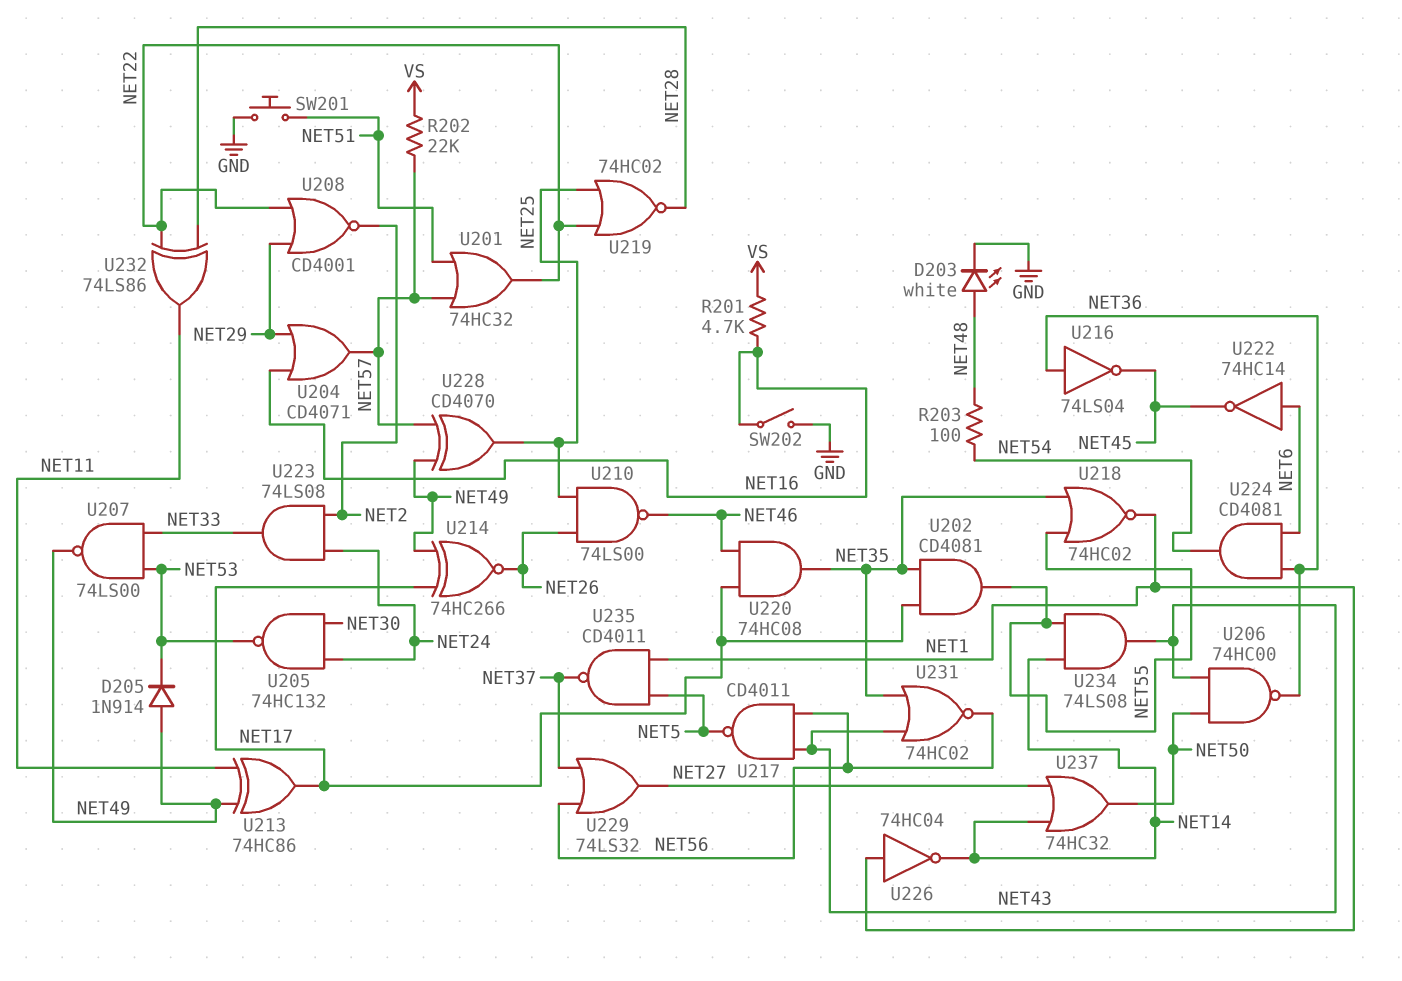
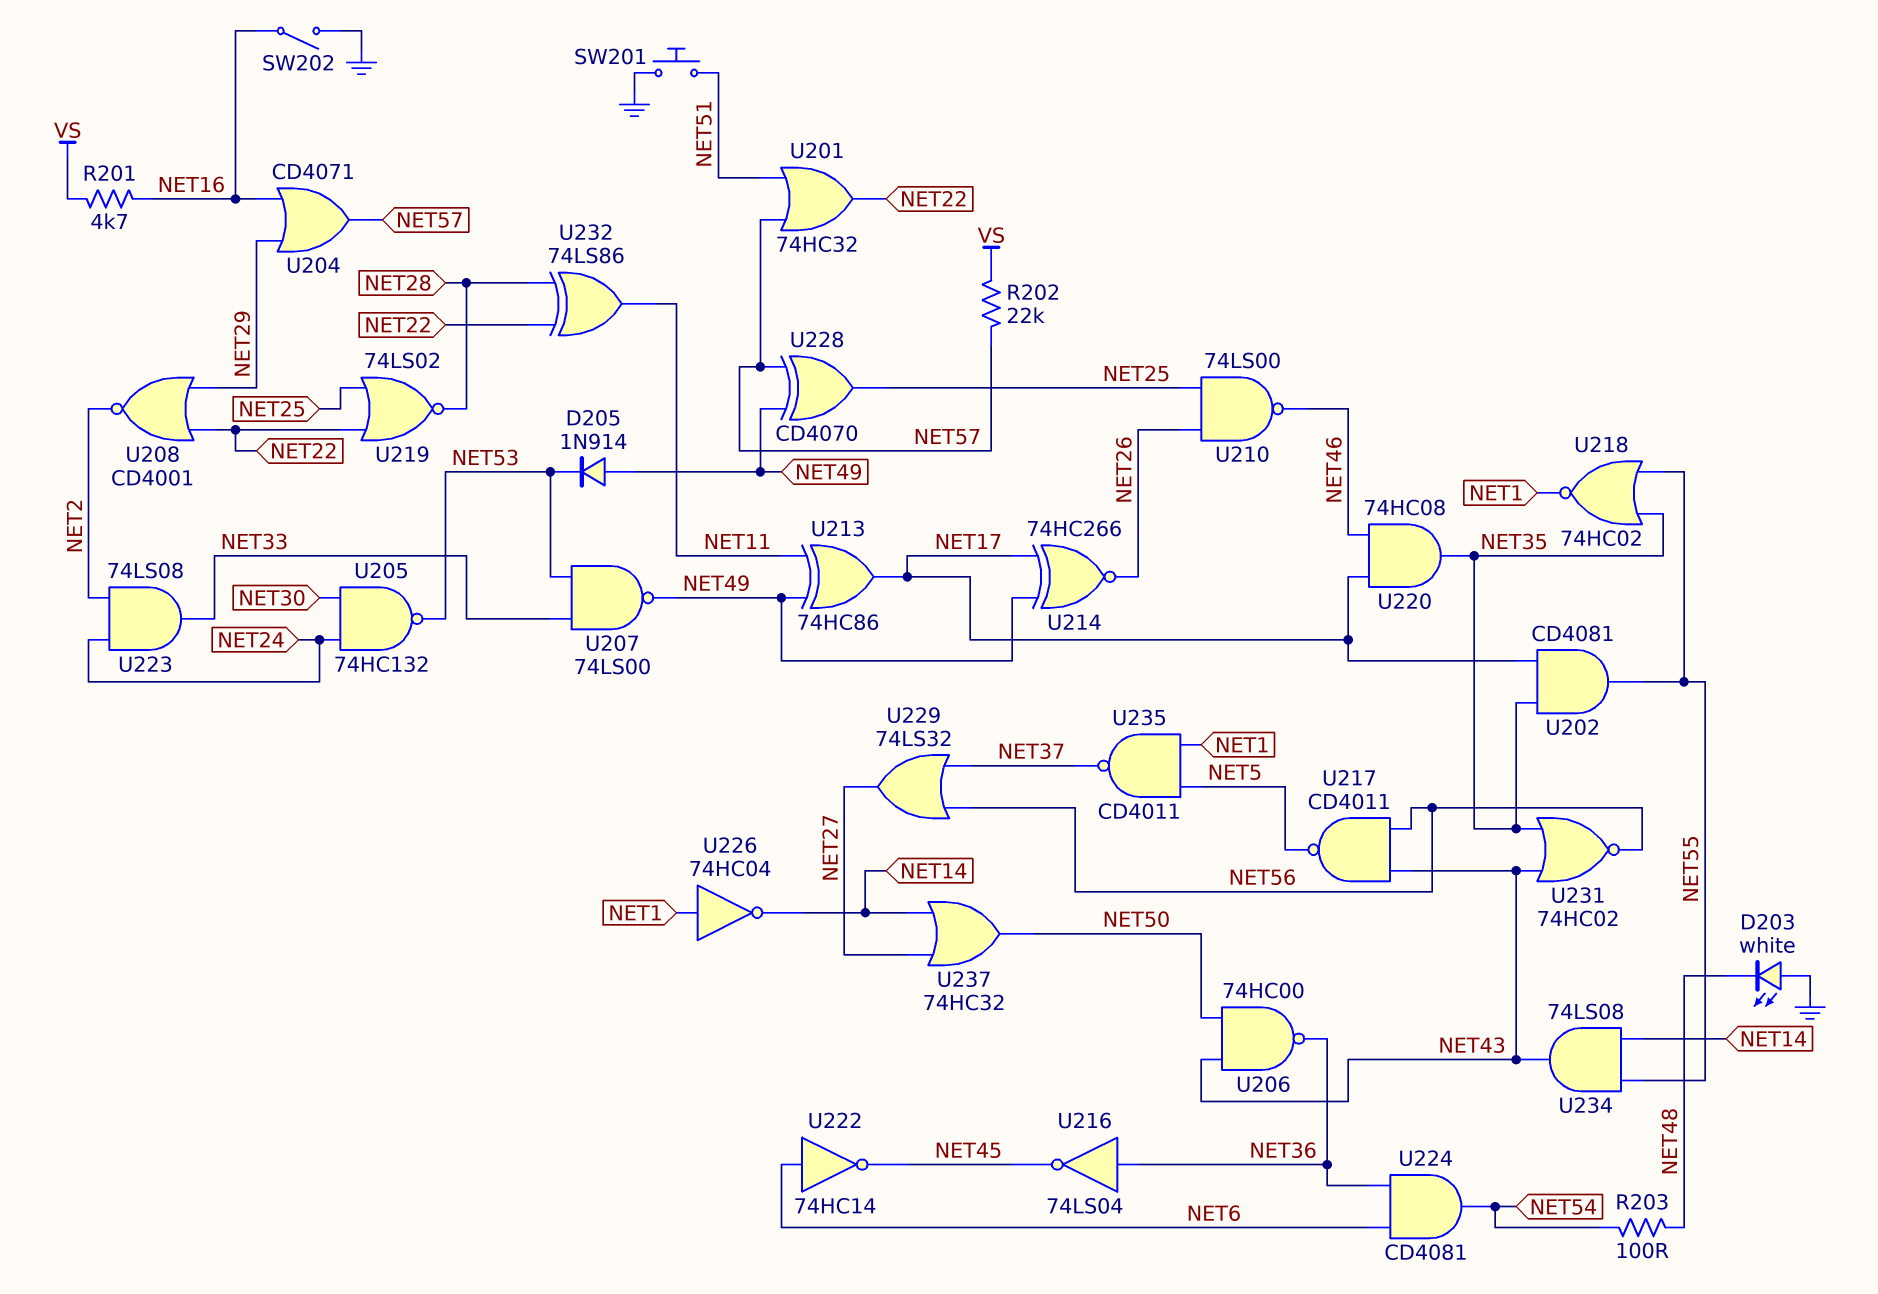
D203: LED white (A NET48, K GND) -> LED white (A GND, K NET48)
U219: NOR 74HC02 (in NET22, in NET25, out NET28) -> NOR 74LS02 (in NET22, in NET25, out NET28)

